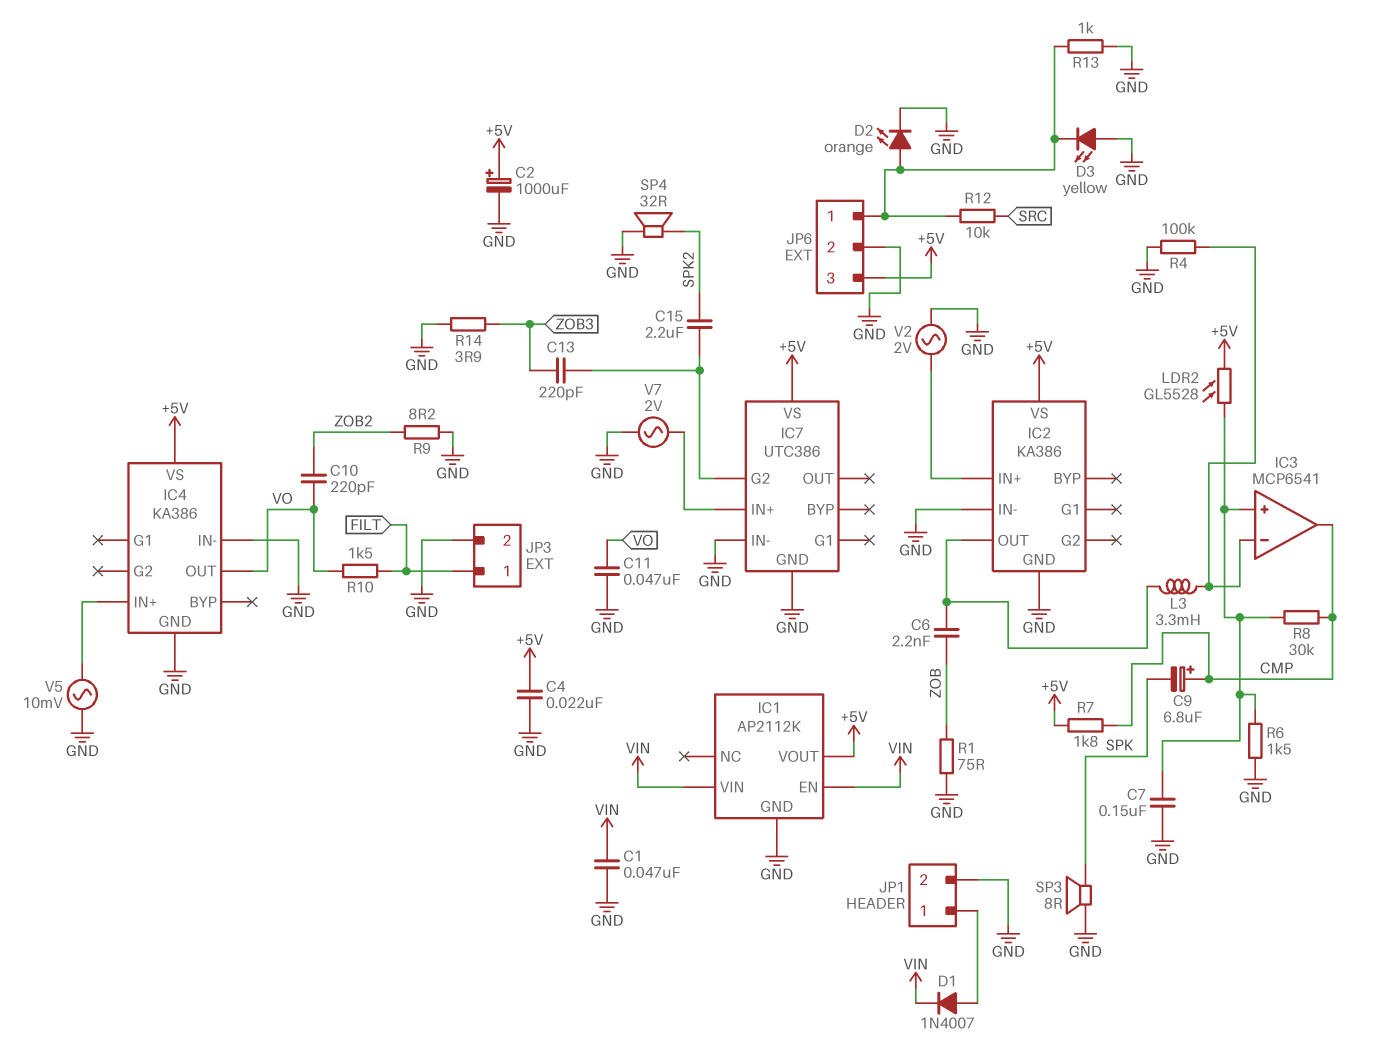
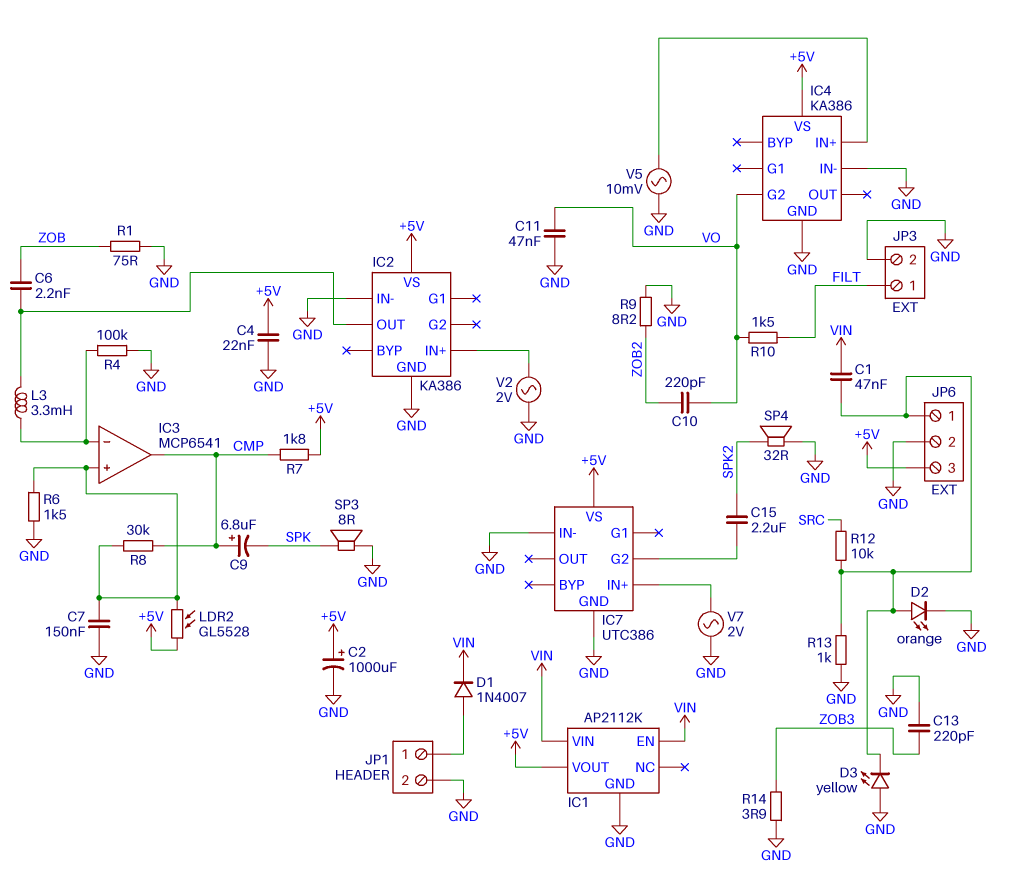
C1: 47nF (GND, VIN) -> 47nF (JP6/1, VIN)
C13: 220pF (IC7/G2, ZOB3) -> 220pF (GND, ZOB3)
IC4 pin G2: none -> VO
IC4 pin OUT: VO -> none

